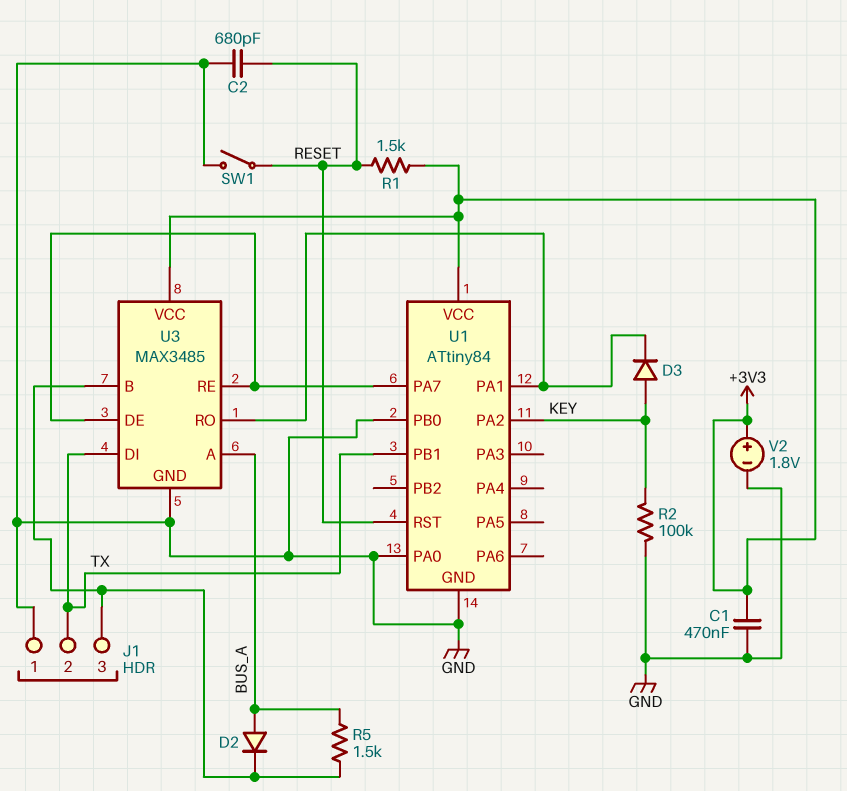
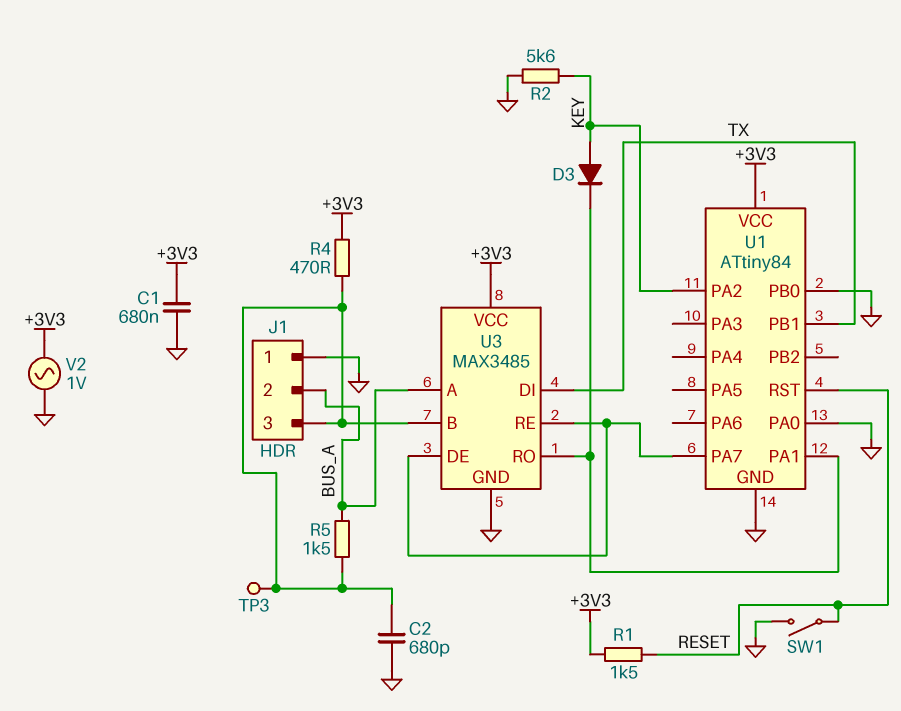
C1: 470nF (+3V3, GND) -> 680nF (+3V3, GND)
C2: 680pF (GND, RESET) -> 680pF (GND, J1/3)
D2: diode (A BUS_A, K J1/3) -> none
J1 pin 2: TX -> BUS_A
R2: 100k (GND, KEY) -> 5.6k (GND, KEY)
R4: none -> 470 (+3V3, J1/3)
TP3: none -> test point (J1/3)
V2: 1.8V (plus +3V3, minus GND) -> AC 1V (+3V3, GND)

